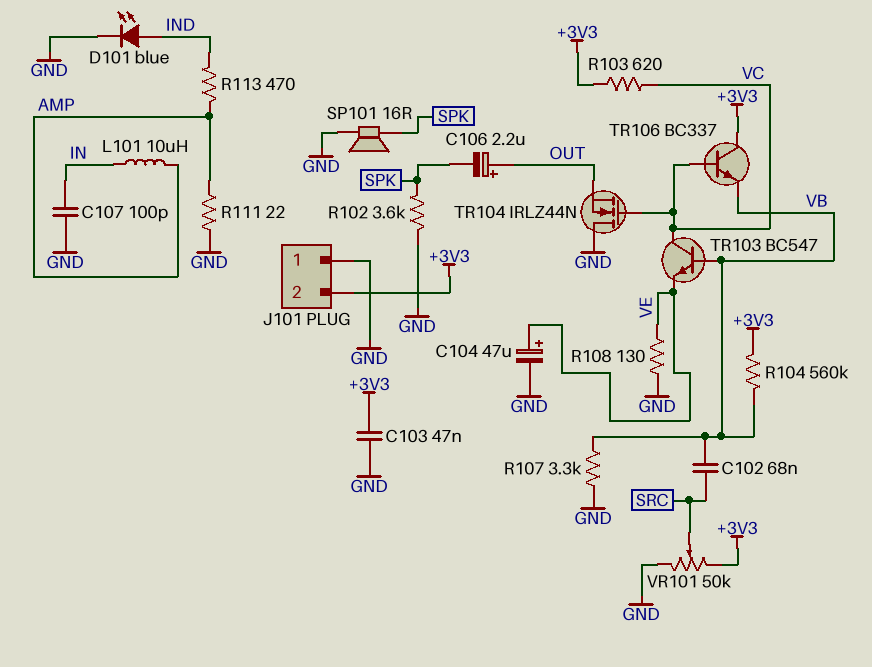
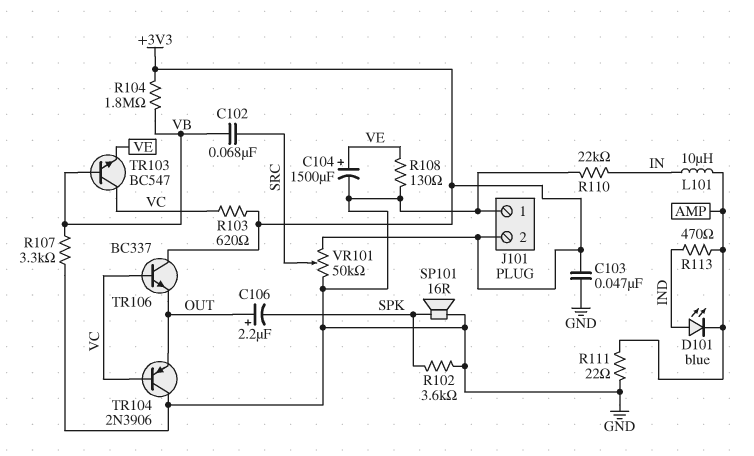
C104: 47uF (plus VE, minus GND) -> 1500uF (plus VE, minus GND)
C107: 100pF (GND, IN) -> none
D101: LED blue (A IND, K GND) -> LED blue (A IND, K AMP)
R104: 560k (+3V3, VB) -> 1.8M (+3V3, VB)
R110: none -> 22k (GND, IN)
TR104: NMOS IRLZ44N (G VC, D GND, S OUT) -> PNP 2N3906 (B VC, C GND, E OUT)
TR106: NPN BC337 (B VC, C +3V3, E VB) -> NPN BC337 (B VC, C +3V3, E OUT)

